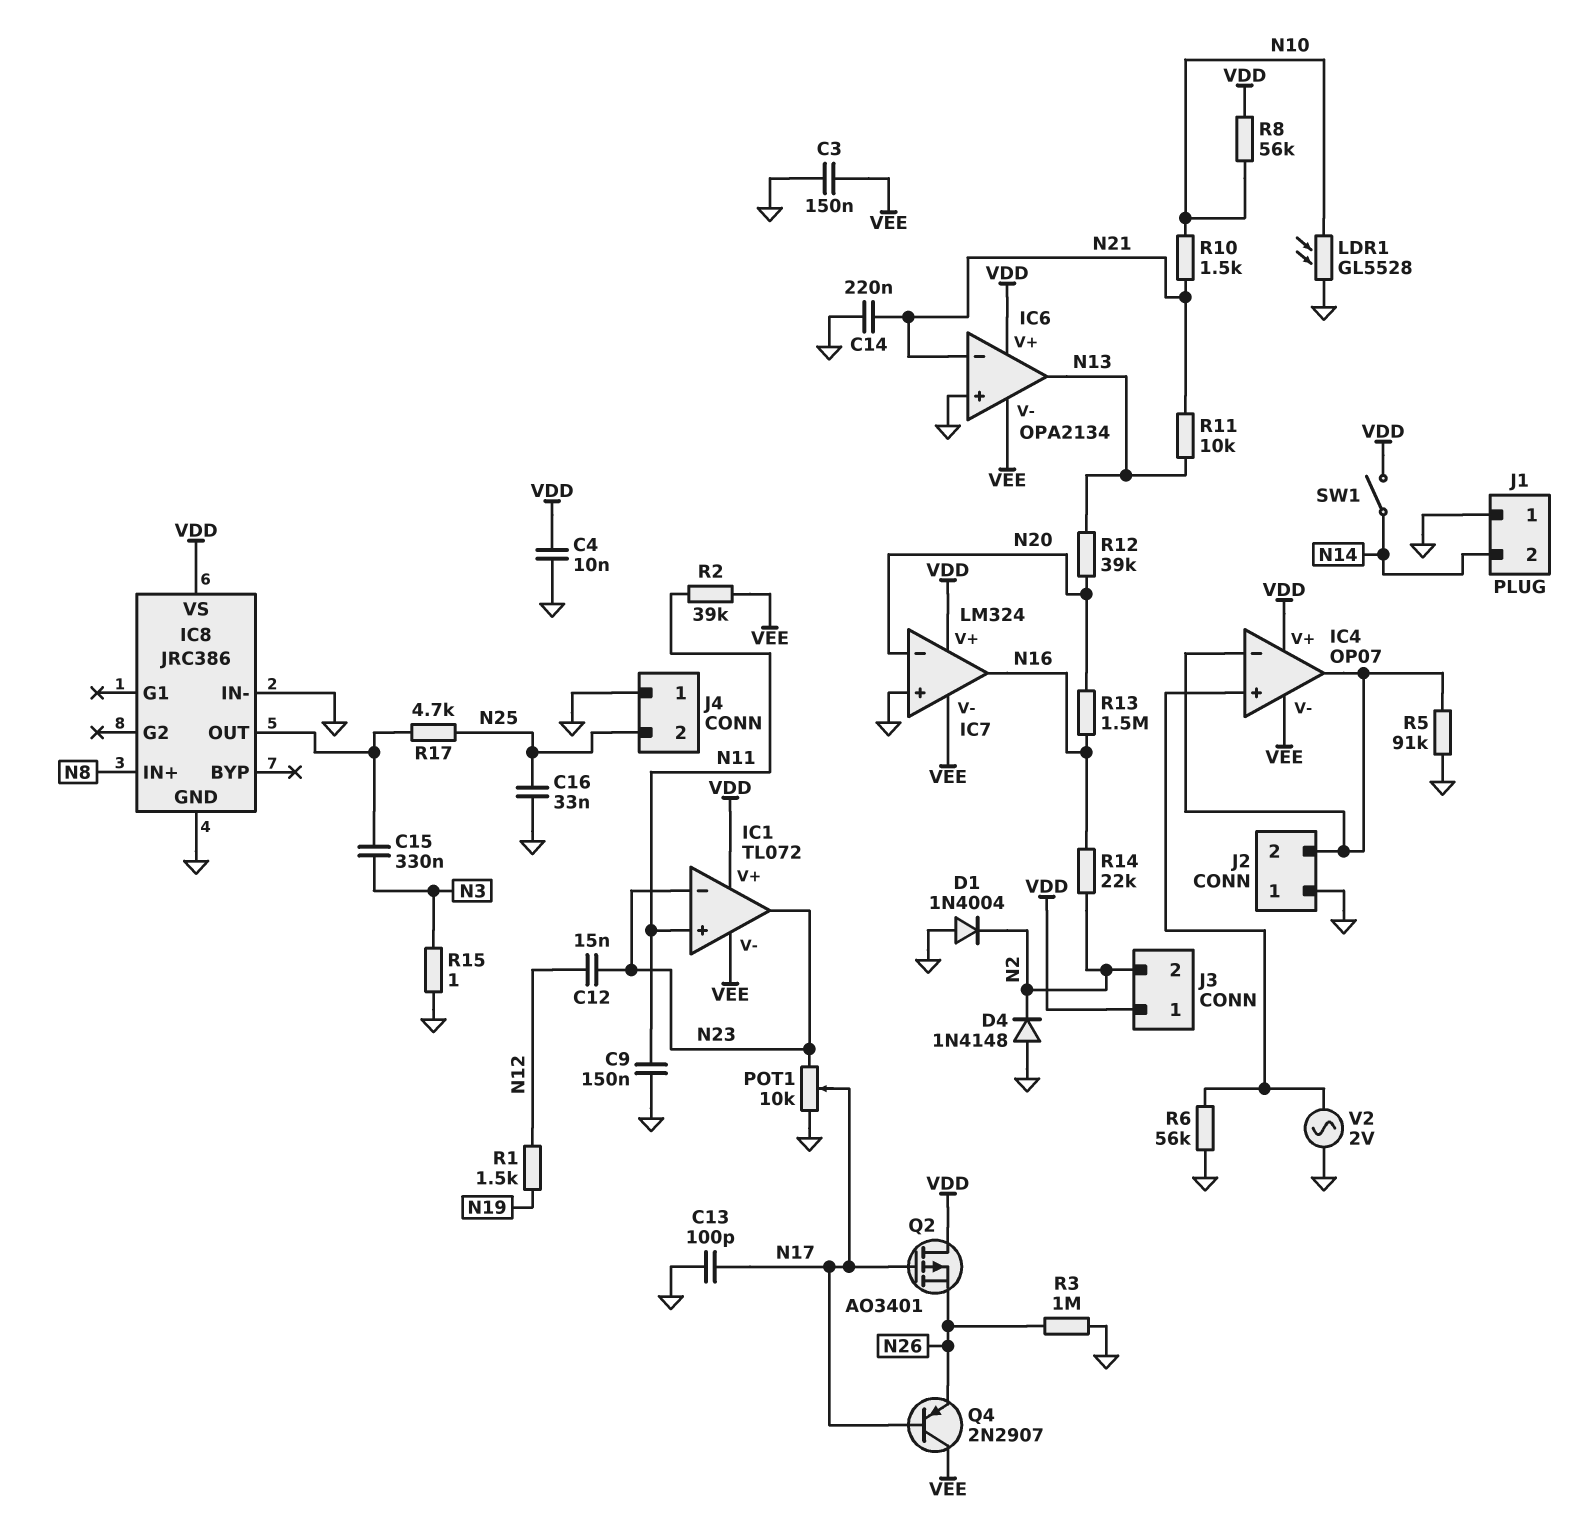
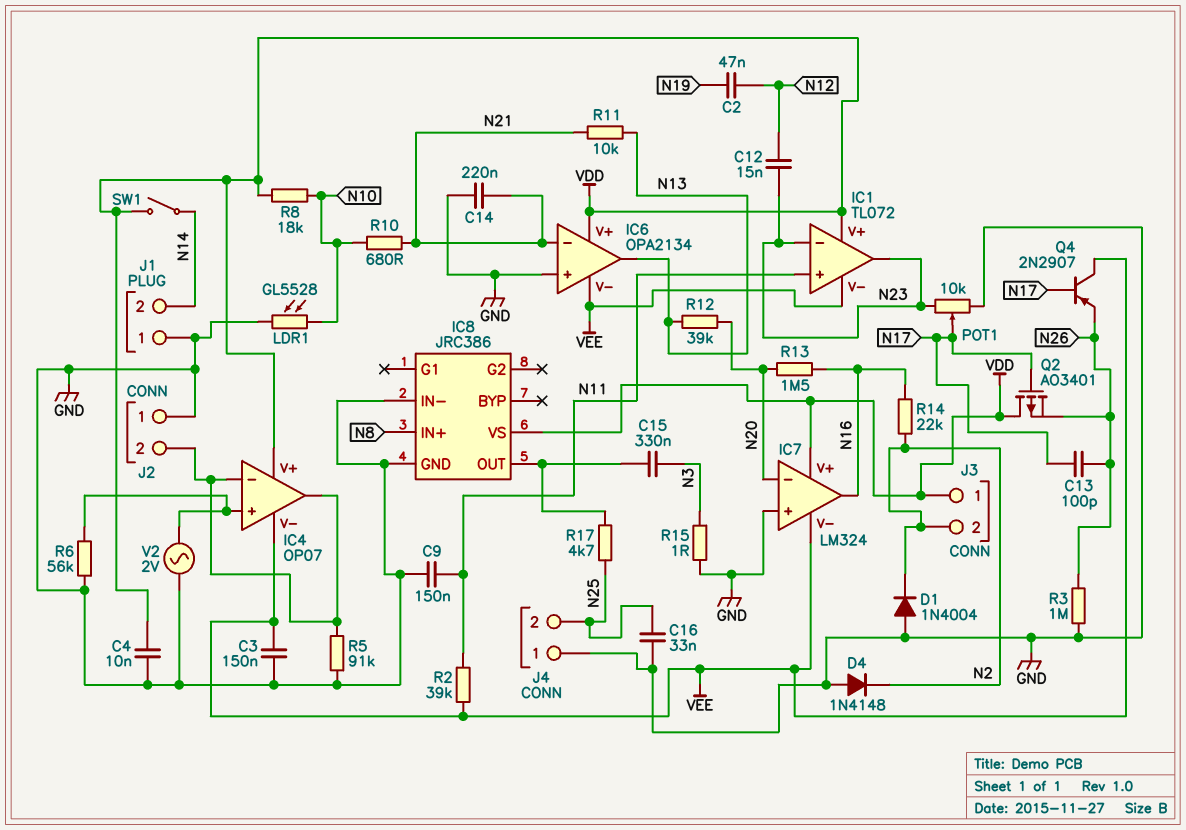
C2: none -> 47nF (N12, N19)
C13: 100pF (GND, N17) -> 100pF (N17, N26)
R1: 1.5k (N12, N19) -> none
R8: 56k (N10, VDD) -> 18k (N10, VDD)
R10: 1.5k (N10, N21) -> 680 (N10, N21)

